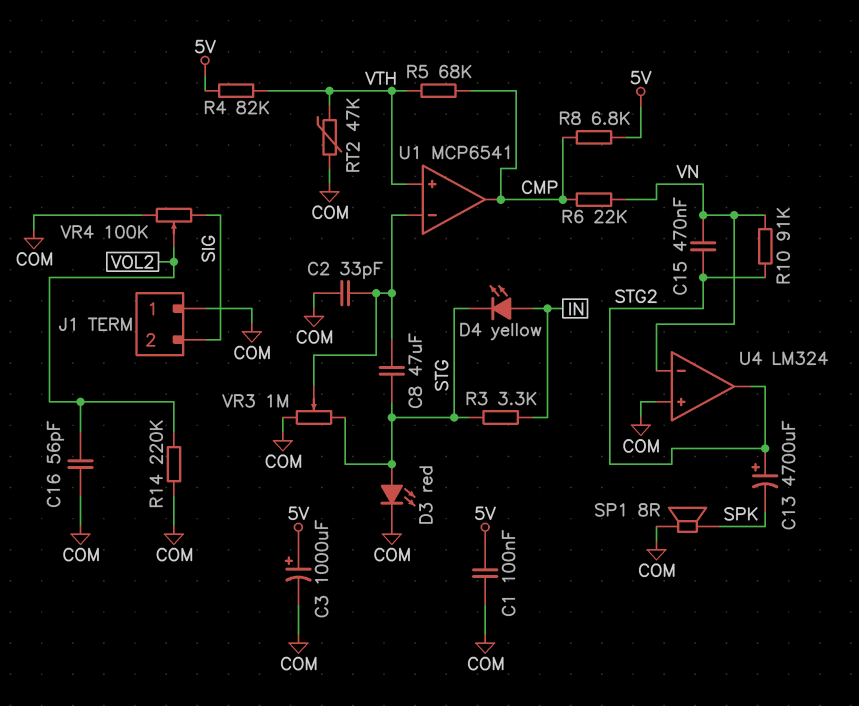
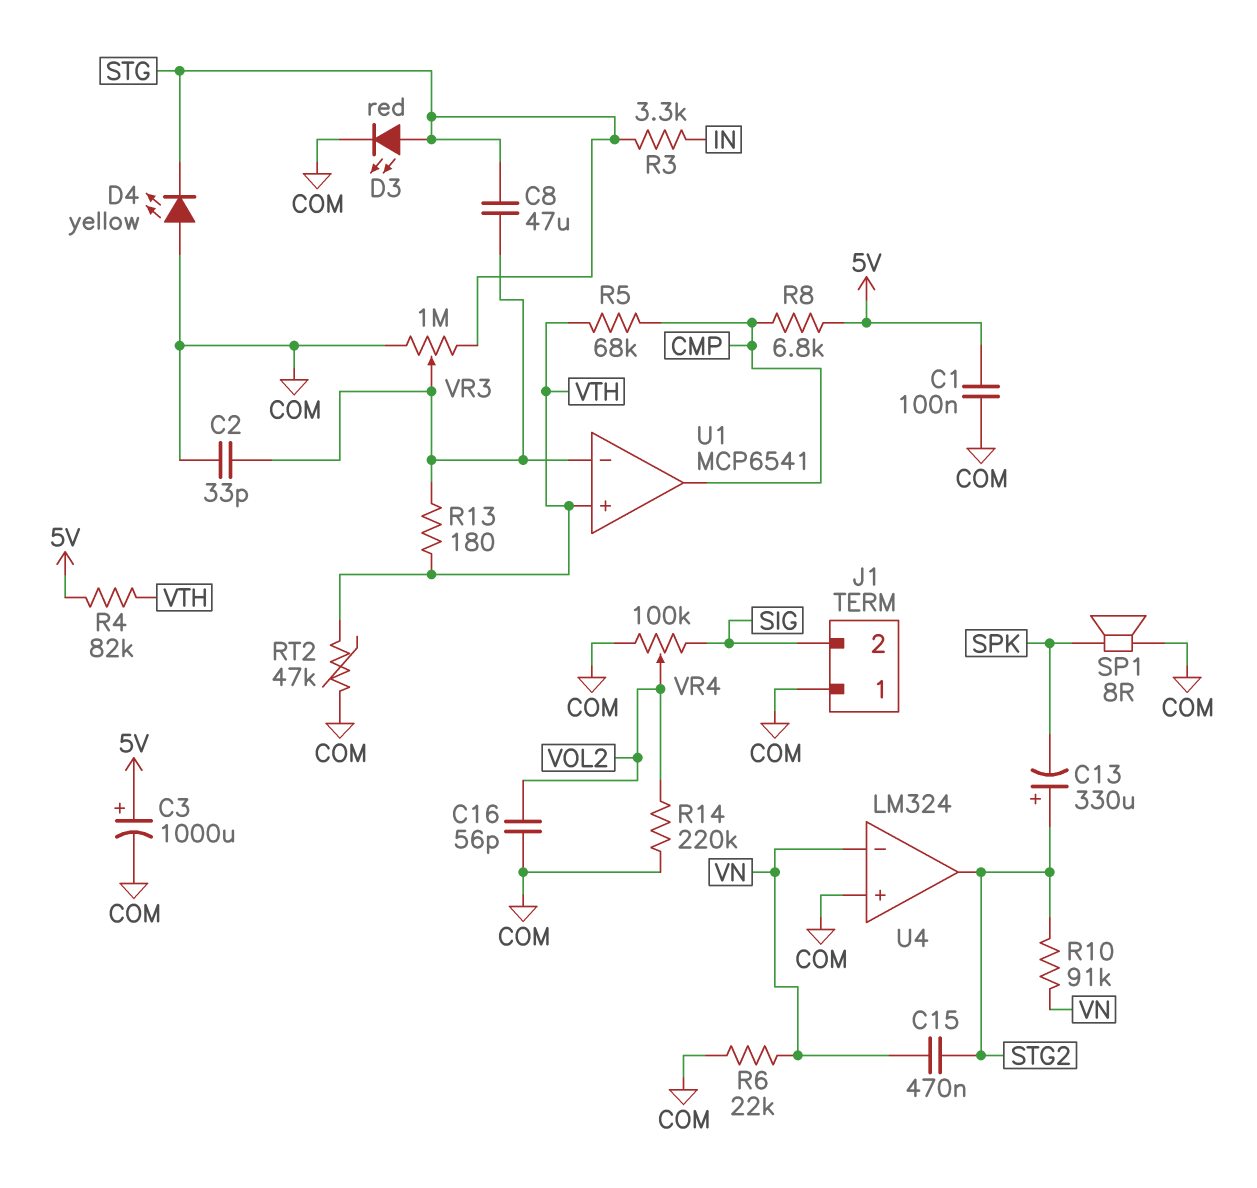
C13: 4700uF (plus STG2, minus SPK) -> 330uF (plus STG2, minus SPK)
D4: LED yellow (A IN, K STG) -> LED yellow (A COM, K STG)
R6: 22k (CMP, VN) -> 22k (COM, VN)
R13: none -> 180 (U1/in-, VTH)

